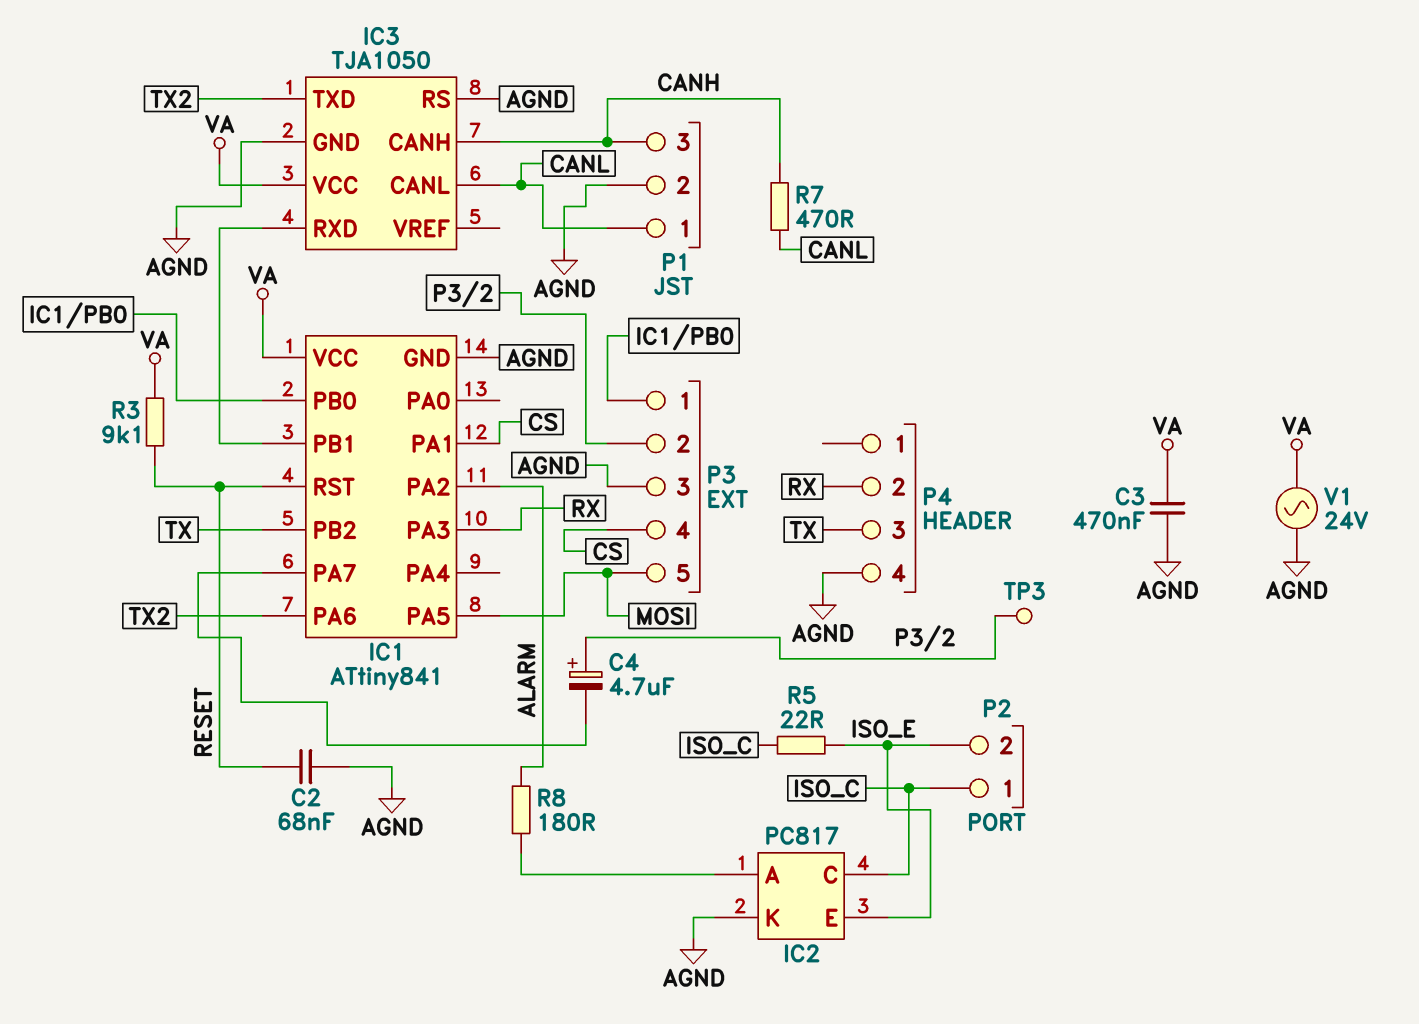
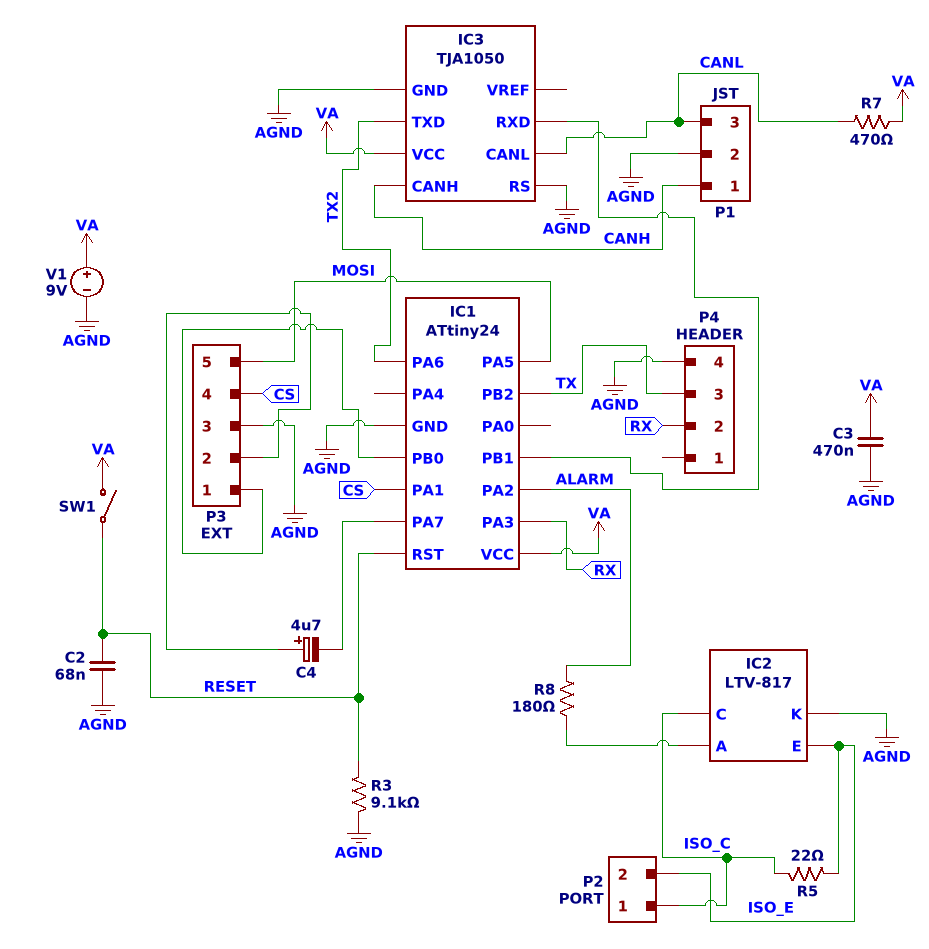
IC1: ATtiny841 -> ATtiny24
IC2: PC817 -> LTV-817
P1 pin 1: CANL -> CANH
P1 pin 3: CANH -> CANL
R3: 9.1k (RESET, VA) -> 9.1k (AGND, RESET)
R7: 470 (CANH, CANL) -> 470 (CANL, VA)
SW1: none -> switch (RESET, VA)
TP3: test point (P3/2) -> none
V1: AC 24V (AGND, VA) -> 9V (plus VA, minus AGND)

